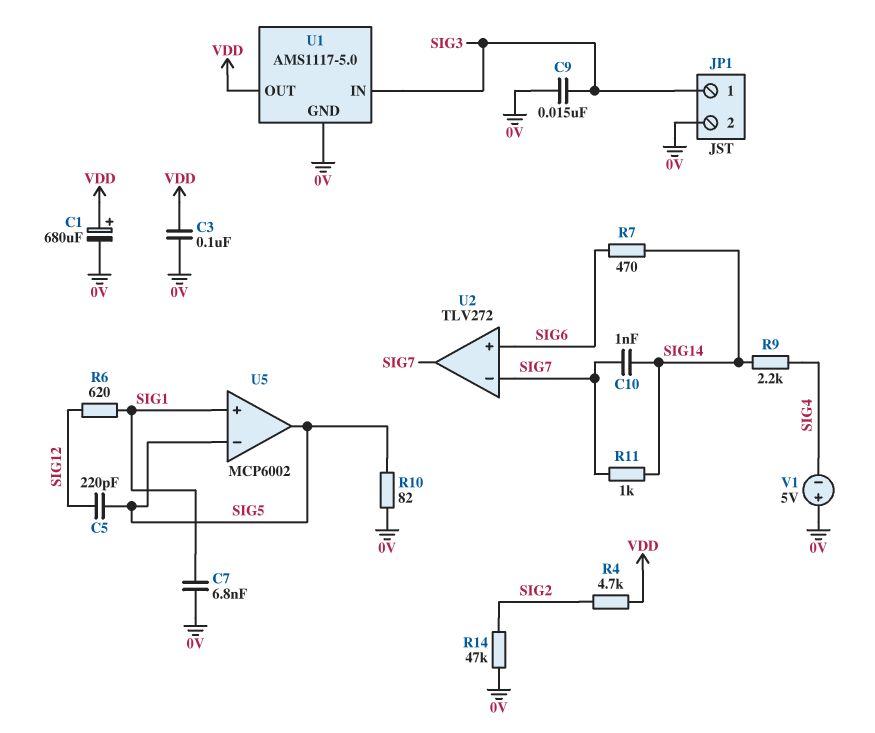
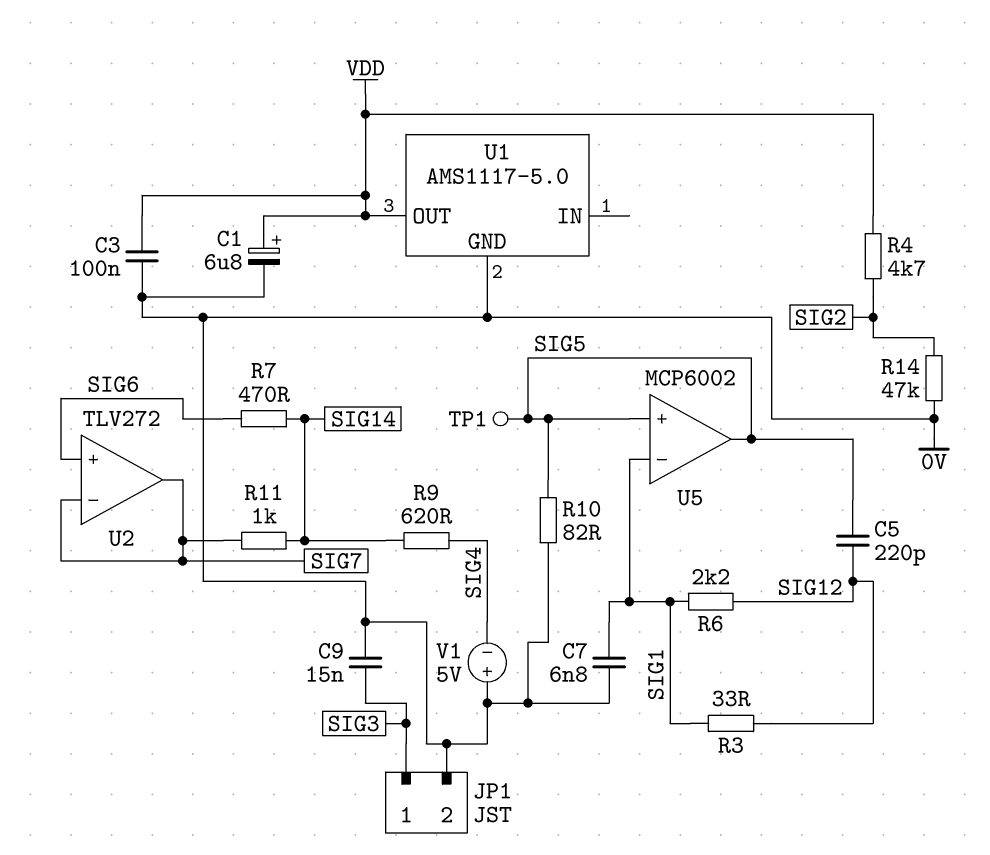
C1: 680uF (plus VDD, minus 0V) -> 6.8uF (plus VDD, minus 0V)
C10: 1nF (SIG7, SIG14) -> none
R3: none -> 33 (SIG1, SIG12)
R6: 620 (SIG1, SIG12) -> 2.2k (SIG1, SIG12)
R9: 2.2k (SIG4, SIG14) -> 620 (SIG4, SIG14)
TP1: none -> test point (SIG5)
U1 pin IN: SIG3 -> none
U5 pin in+: SIG1 -> SIG5
U5 pin in-: SIG5 -> SIG1

